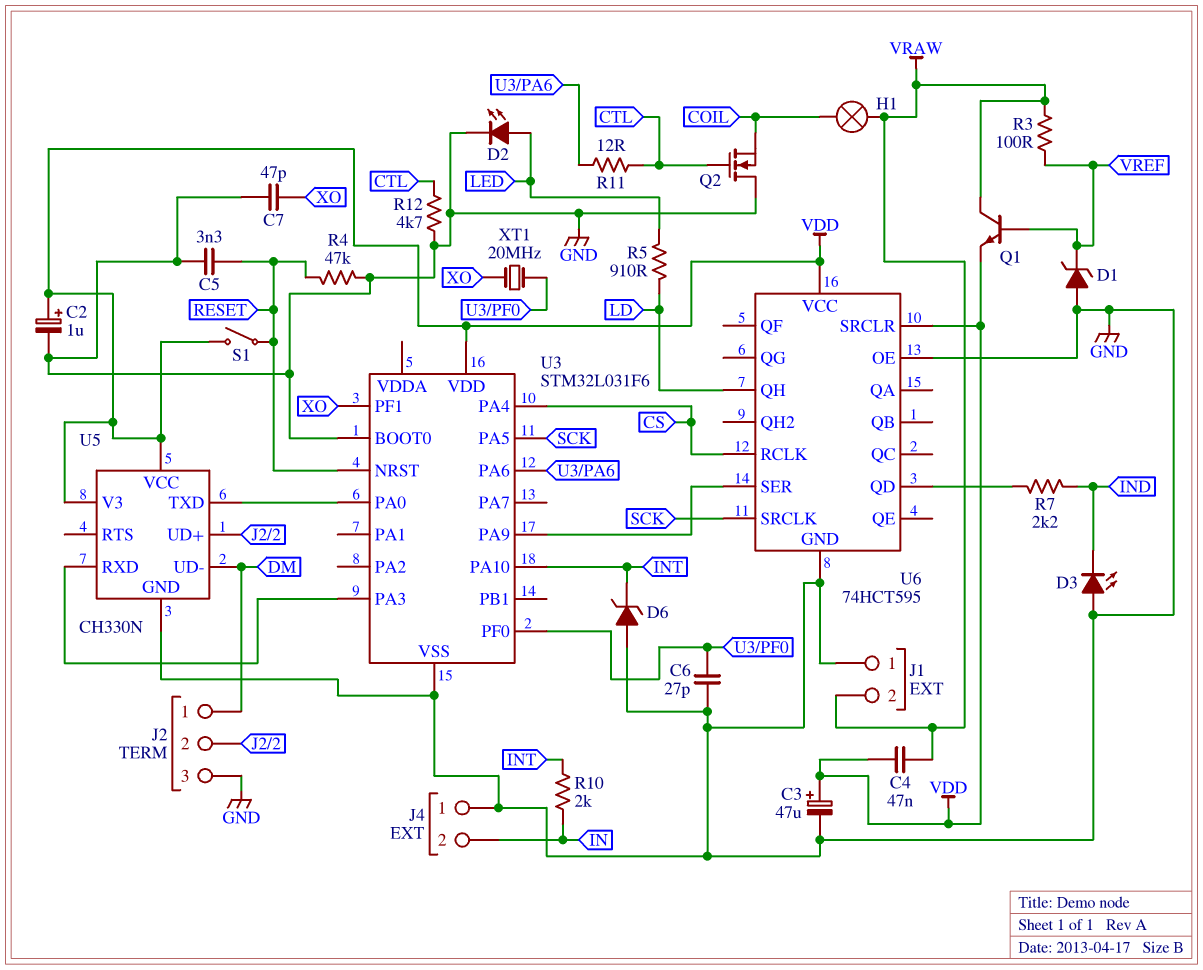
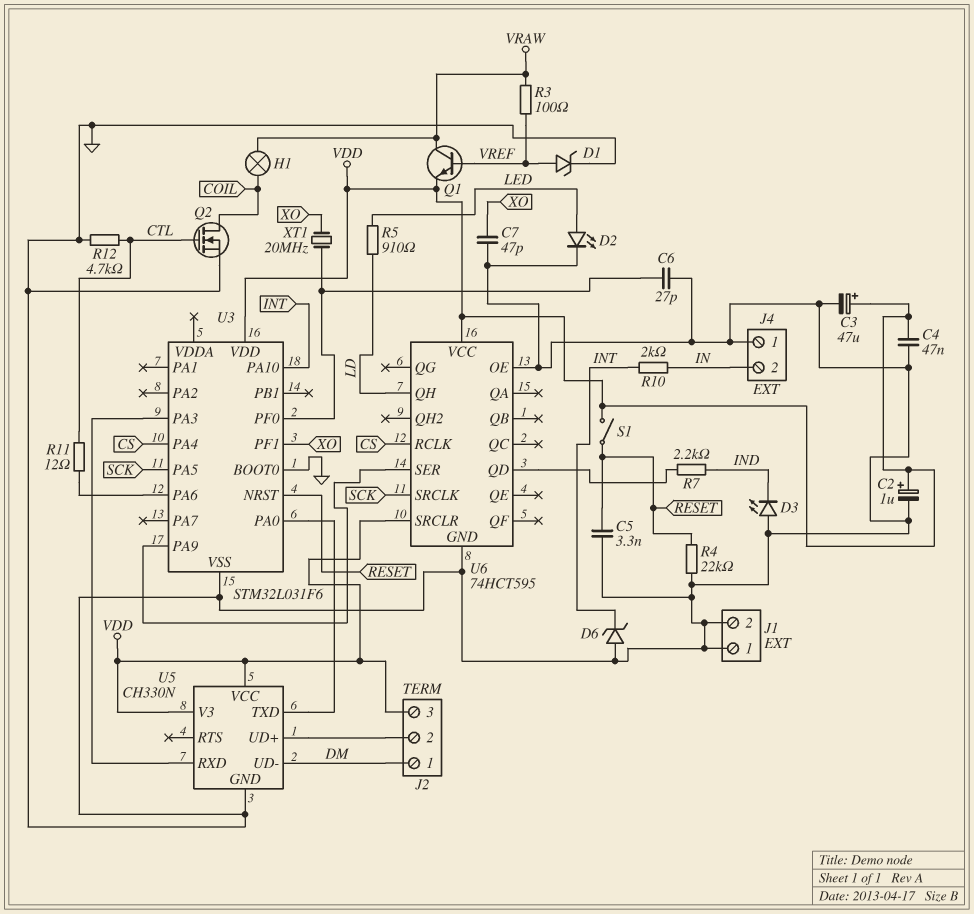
C4: 47nF (VDD, VRAW) -> 47nF (GND, VDD)
D1: zener (A GND, K VREF) -> zener (A VREF, K GND)
J1 pin 2: VRAW -> GND
J2 pin 3: GND -> VDD
Q2: NMOS (G CTL, D GND, S COIL) -> NMOS (G CTL, D COIL, S GND)
R4: 47k (GND, RESET) -> 22k (GND, RESET)

